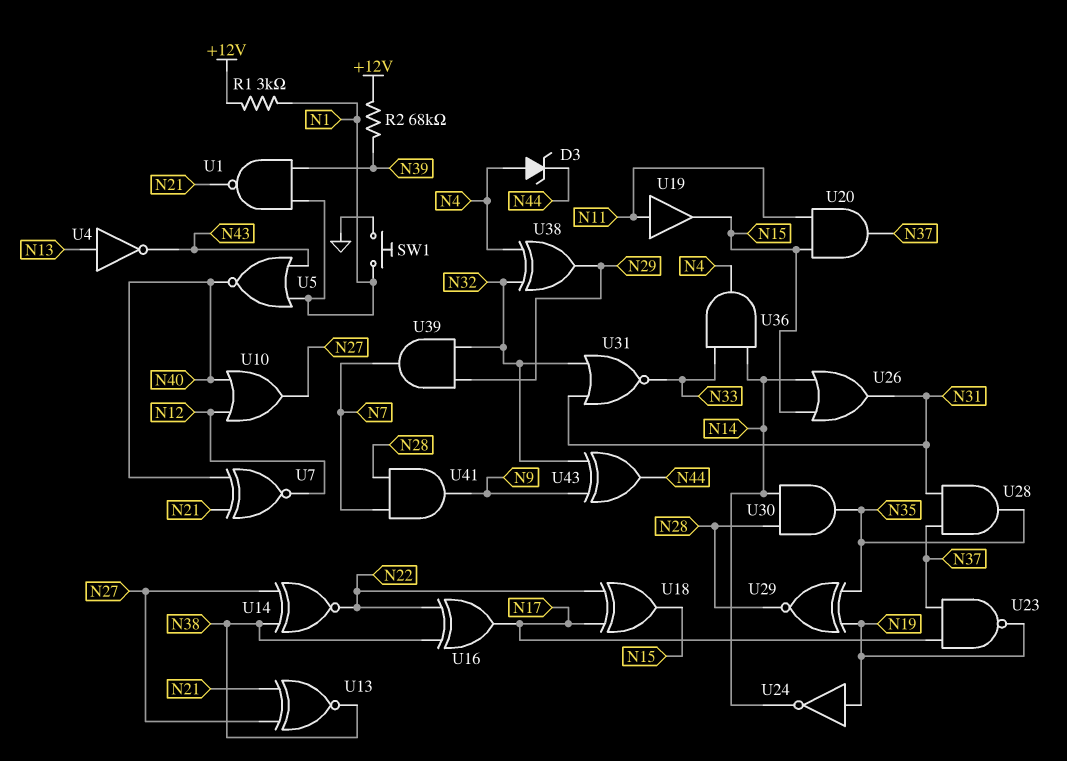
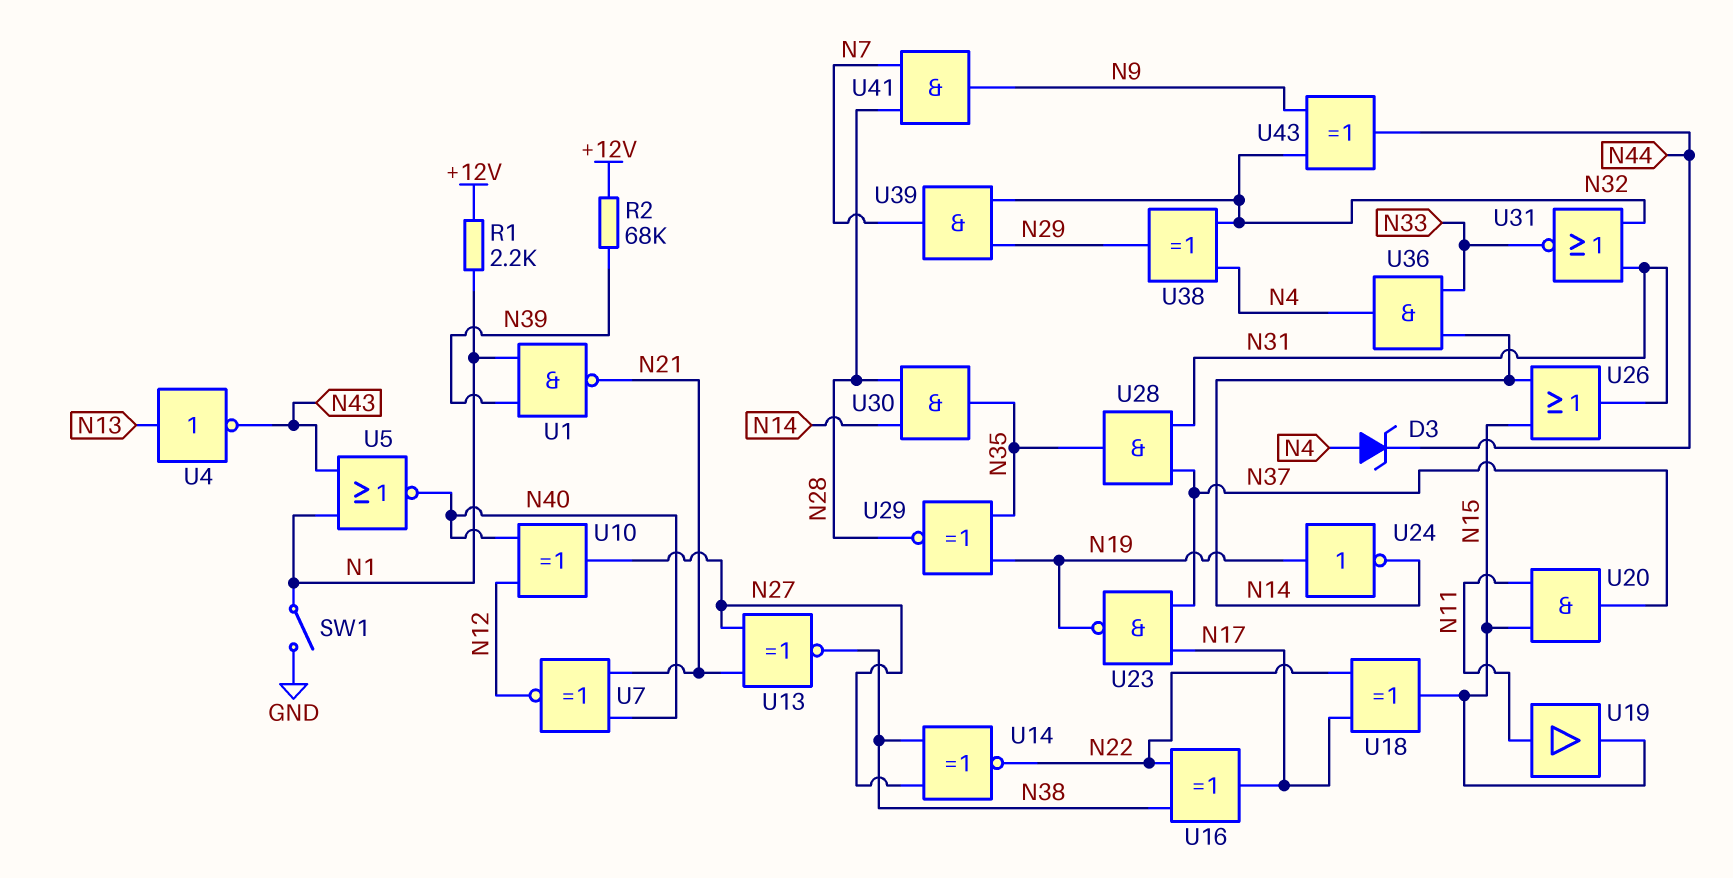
R1: 3k (+12V, N1) -> 2.2k (+12V, N1)
SW1: button (GND, N1) -> switch (GND, N1)
U10: OR (in N12, in N40, out N27) -> XOR (in N12, in N40, out N27)

